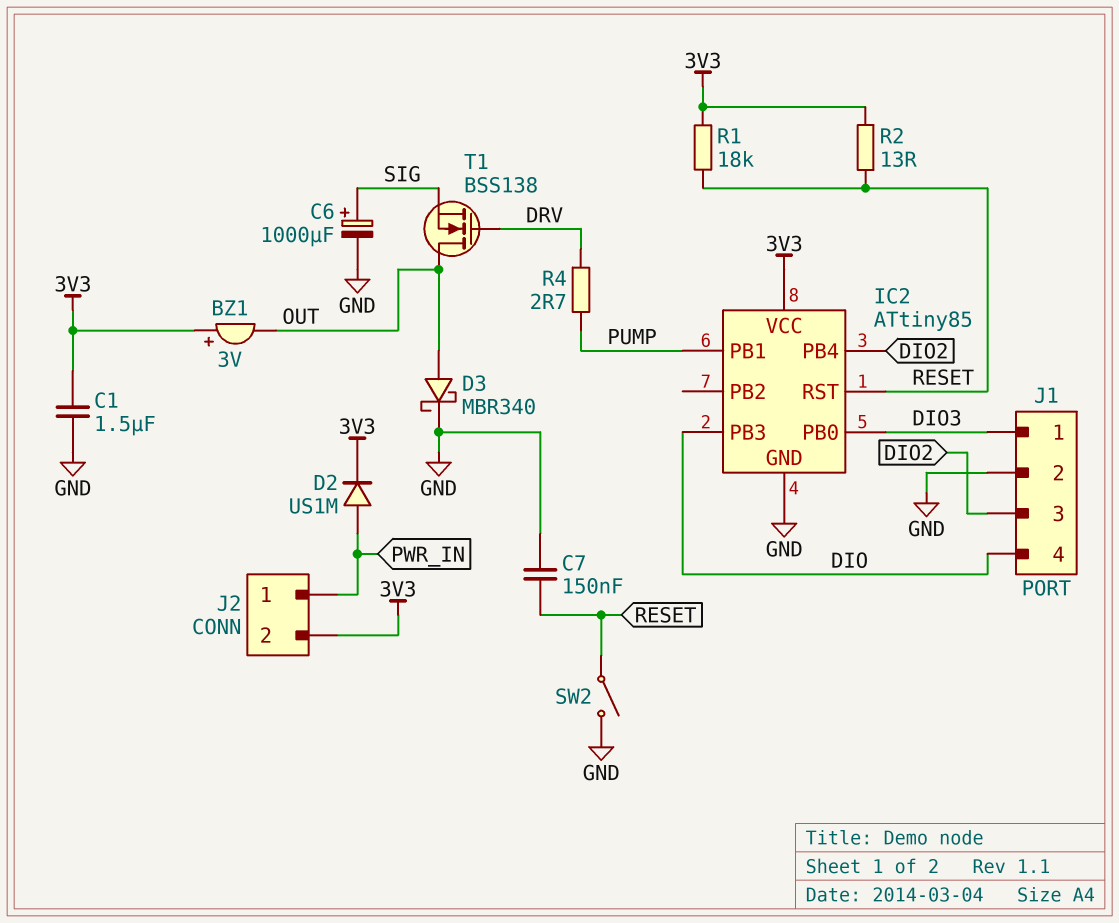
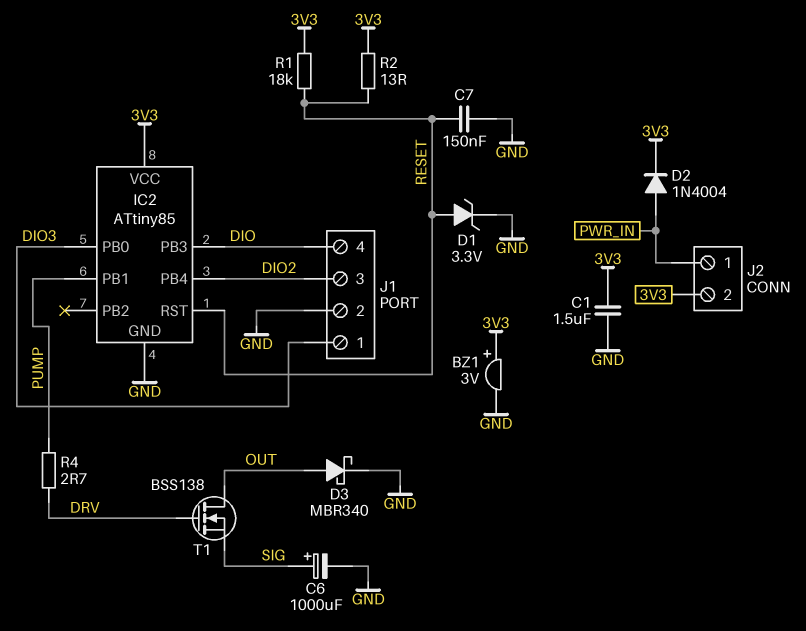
BZ1: buzzer 3V (plus 3V3, minus OUT) -> buzzer 3V (plus 3V3, minus GND)
D1: none -> zener 3.3V (A RESET, K GND)
D2: diode US1M (A PWR_IN, K 3V3) -> diode 1N4004 (A PWR_IN, K 3V3)
SW2: switch (GND, RESET) -> none

